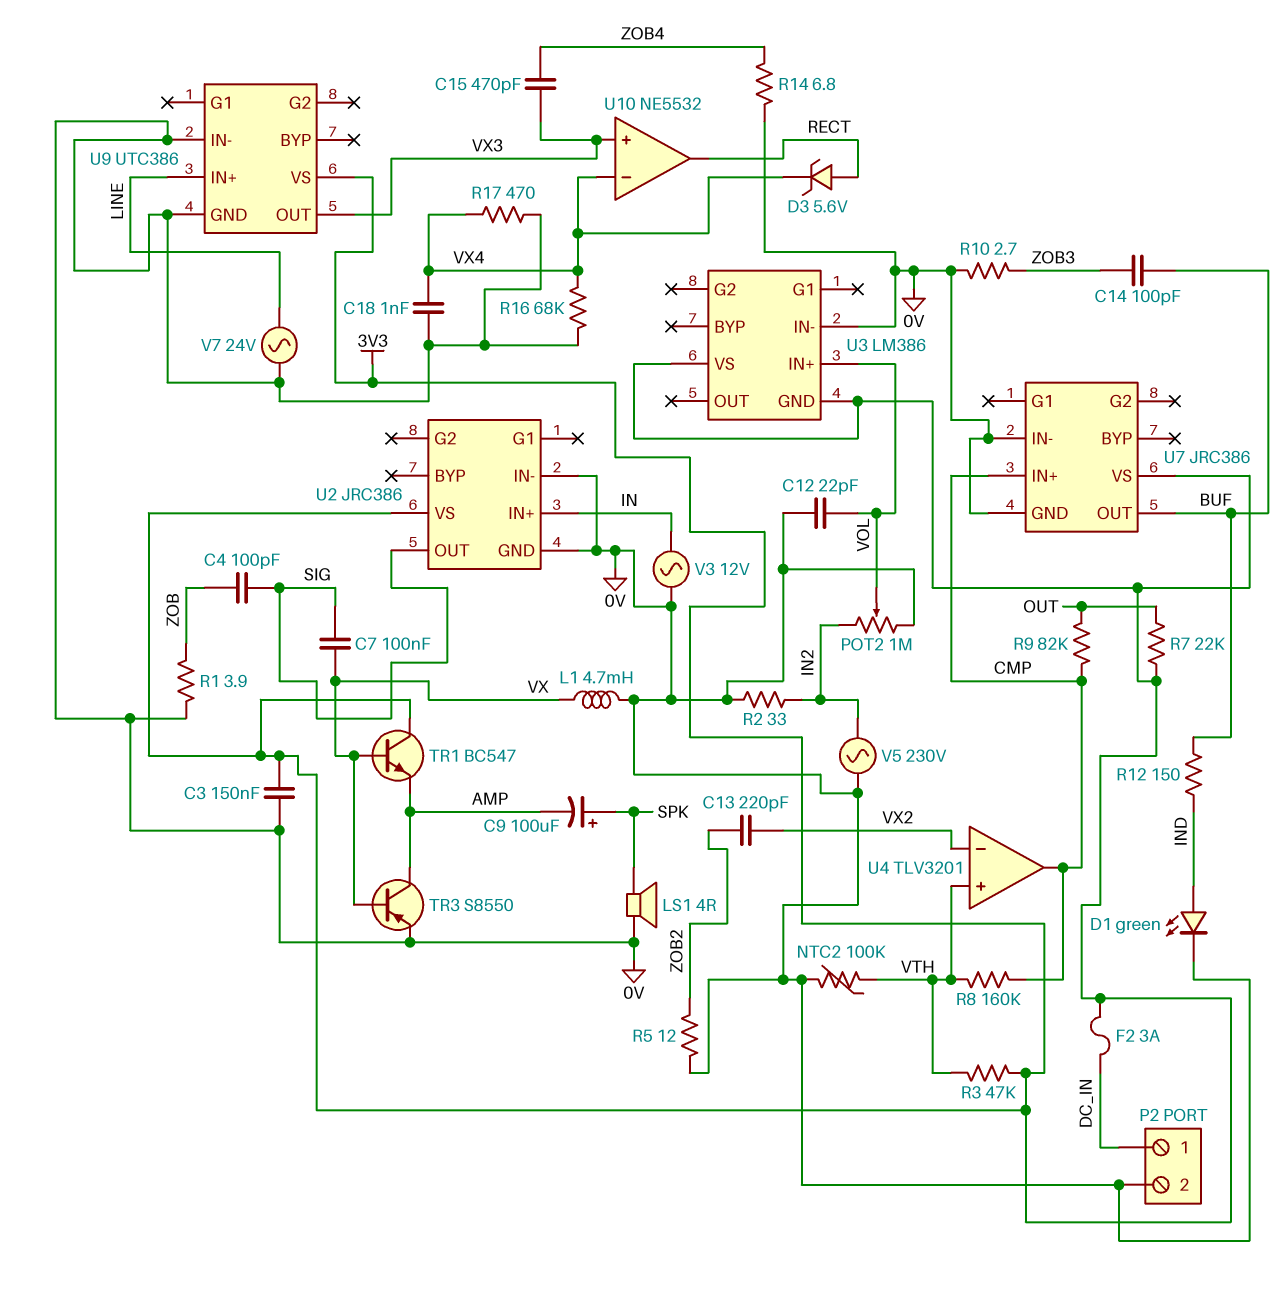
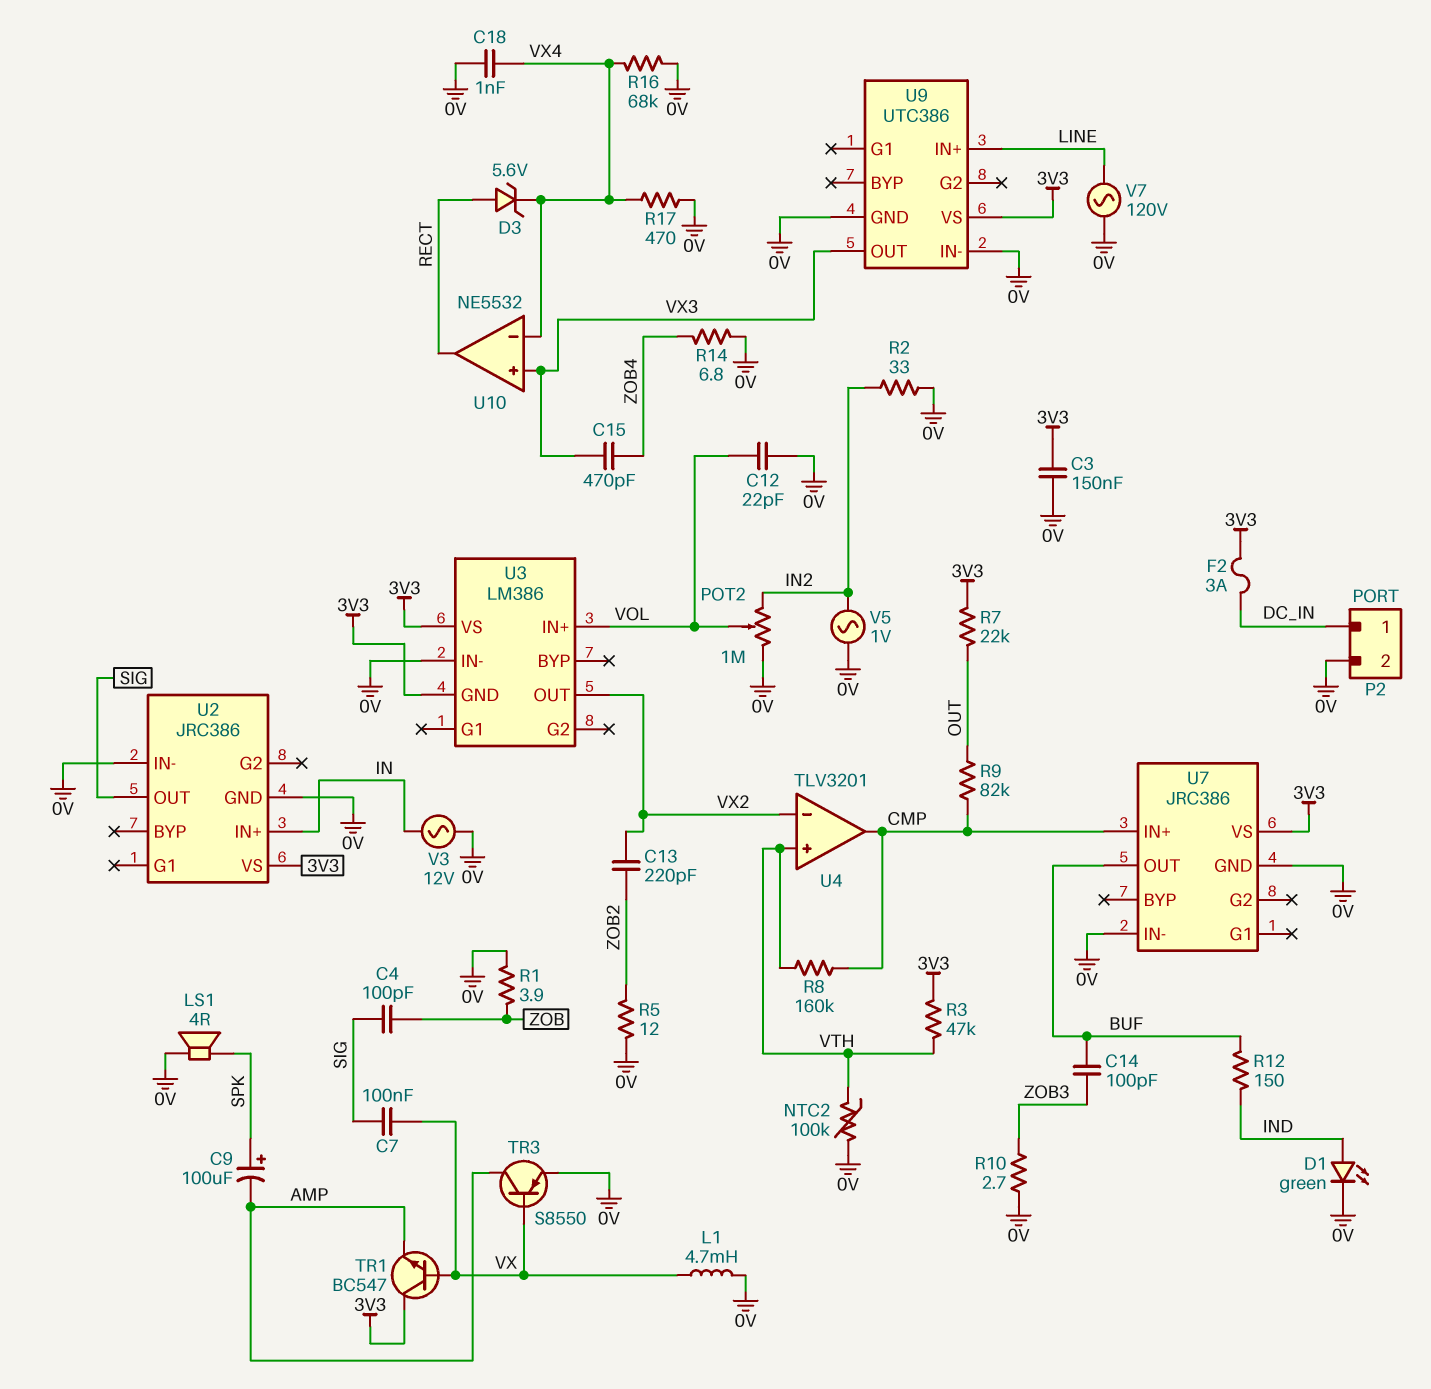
U3 pin OUT: none -> VX2
V5: AC 230V (0V, IN2) -> AC 1V (0V, IN2)
V7: AC 24V (0V, LINE) -> AC 120V (0V, LINE)

